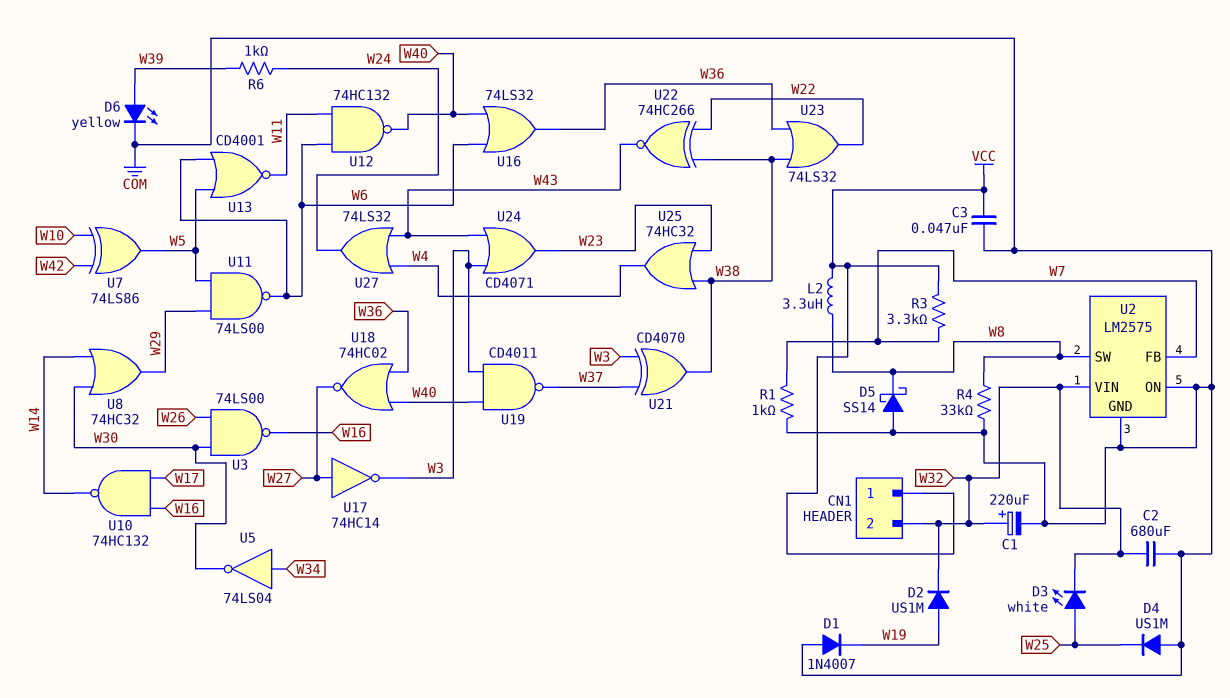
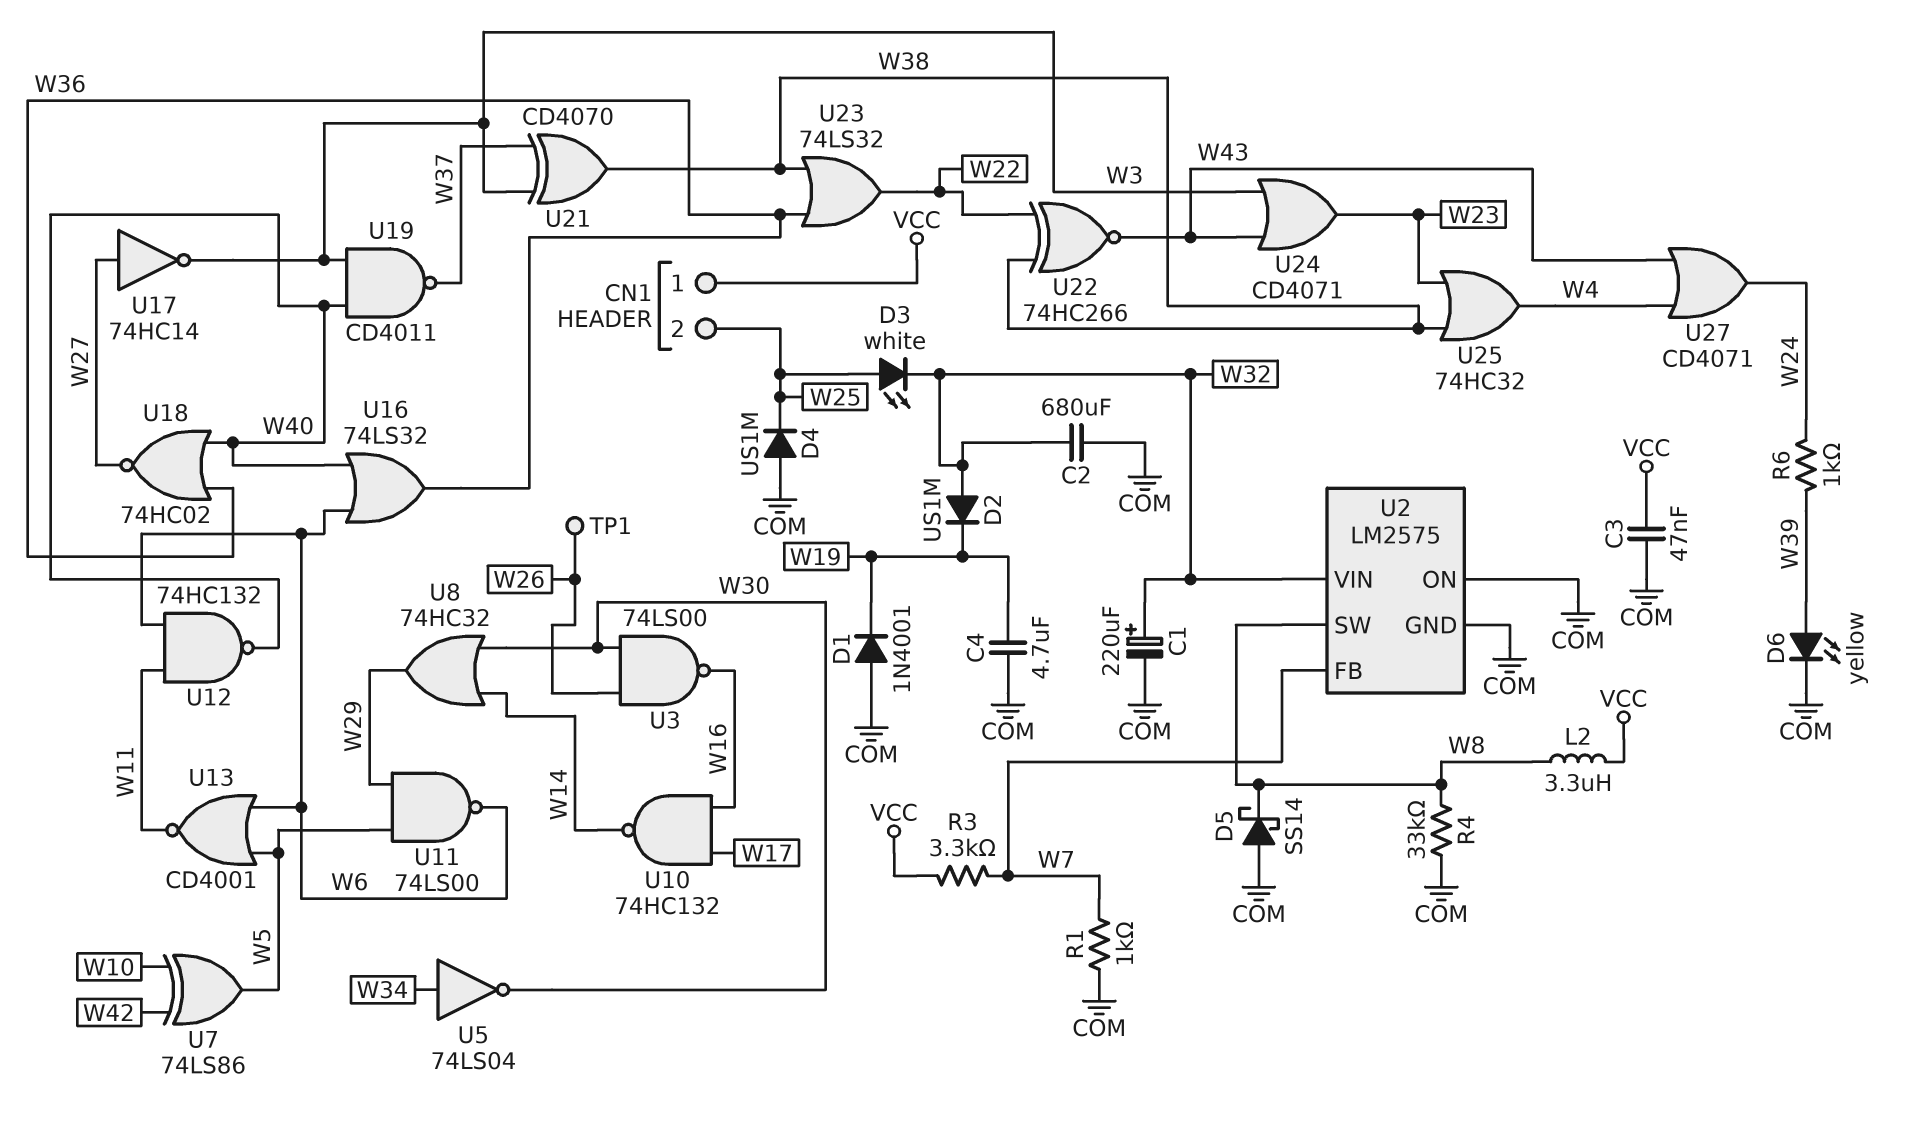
C4: none -> 4.7uF (COM, W19)
CN1 pin 2: W32 -> W25
D1: diode 1N4007 (A COM, K W19) -> diode 1N4001 (A COM, K W19)
D2: diode US1M (A W19, K W32) -> diode US1M (A W32, K W19)
TP1: none -> test point (W26)
U27: OR 74LS32 (in W4, in W43, out W24) -> OR CD4071 (in W4, in W43, out W24)

